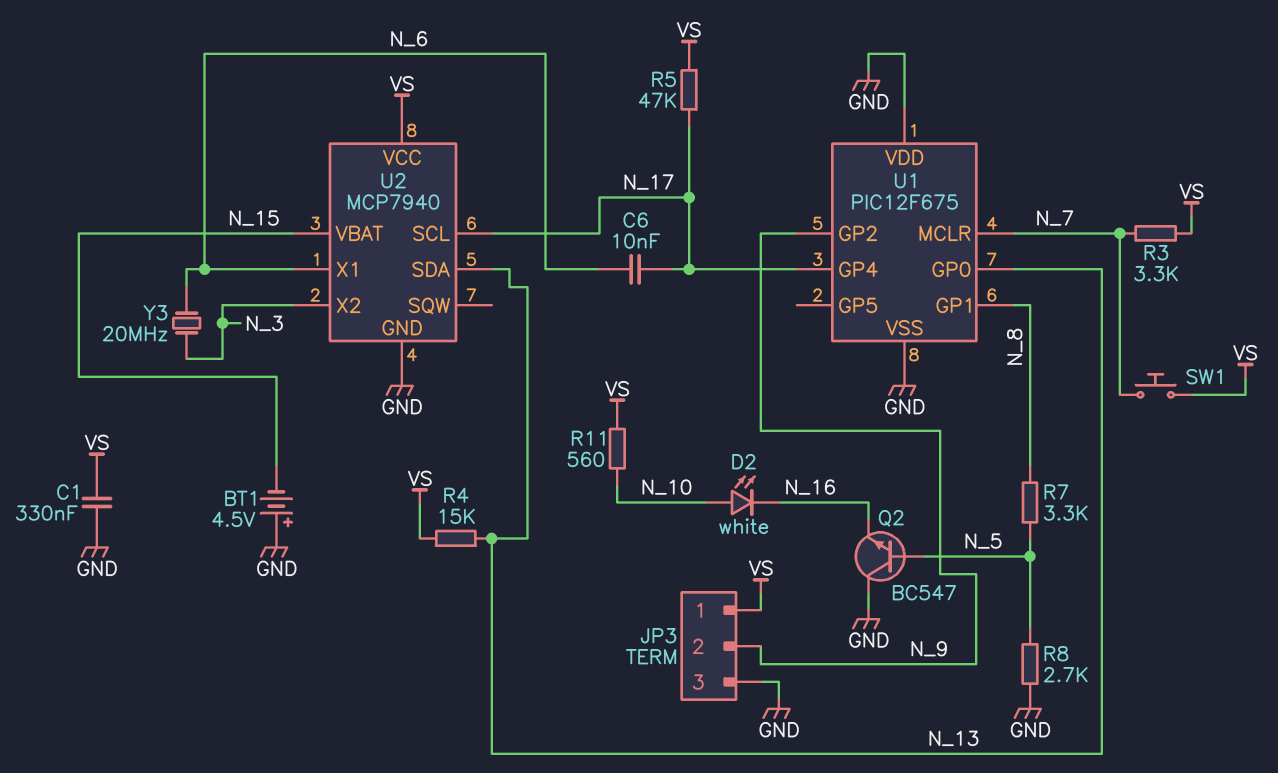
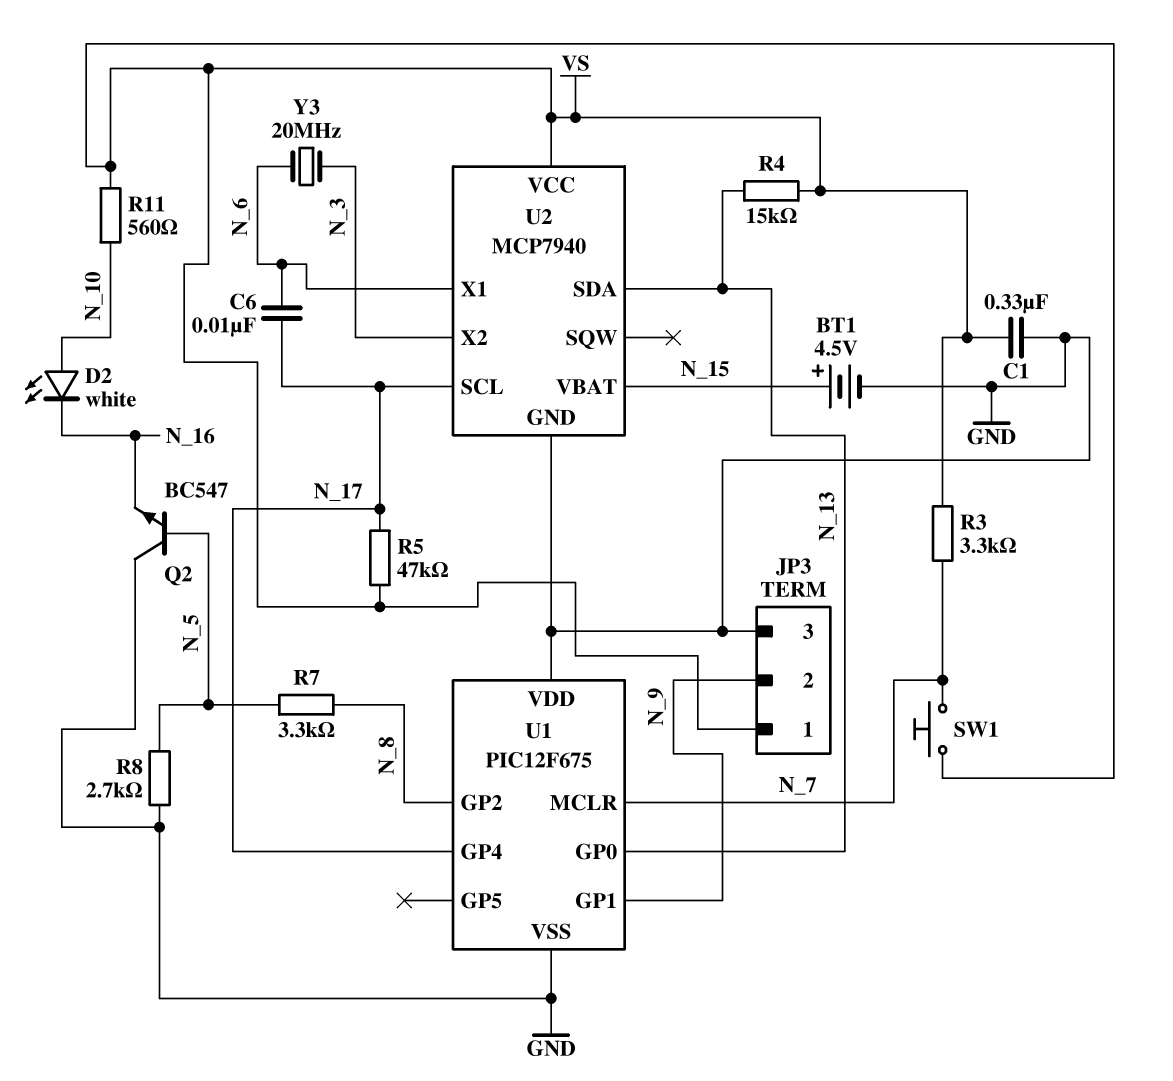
BT1: 4.5V (plus GND, minus N_15) -> 4.5V (plus N_15, minus GND)
U1 pin GP1: N_8 -> N_9
U1 pin GP2: N_9 -> N_8

